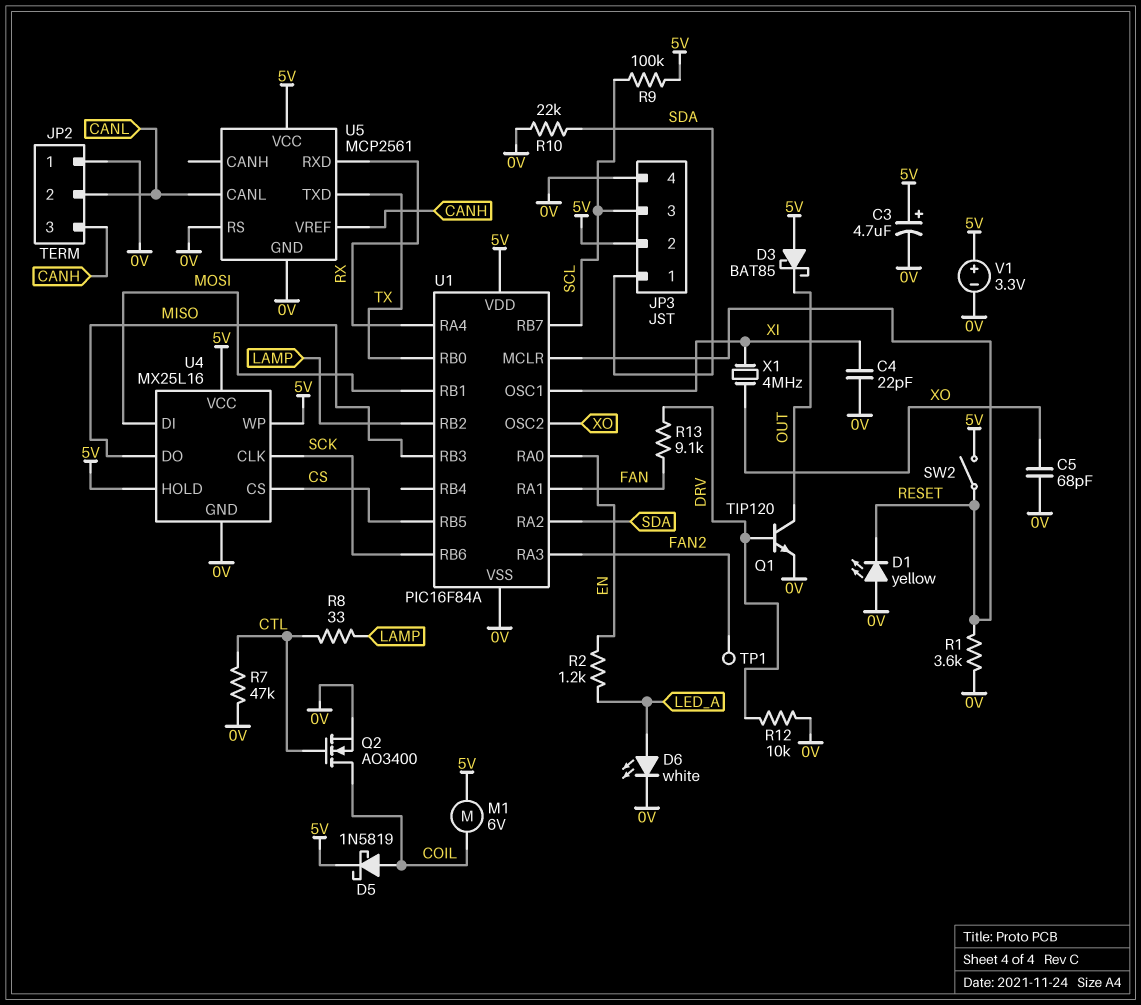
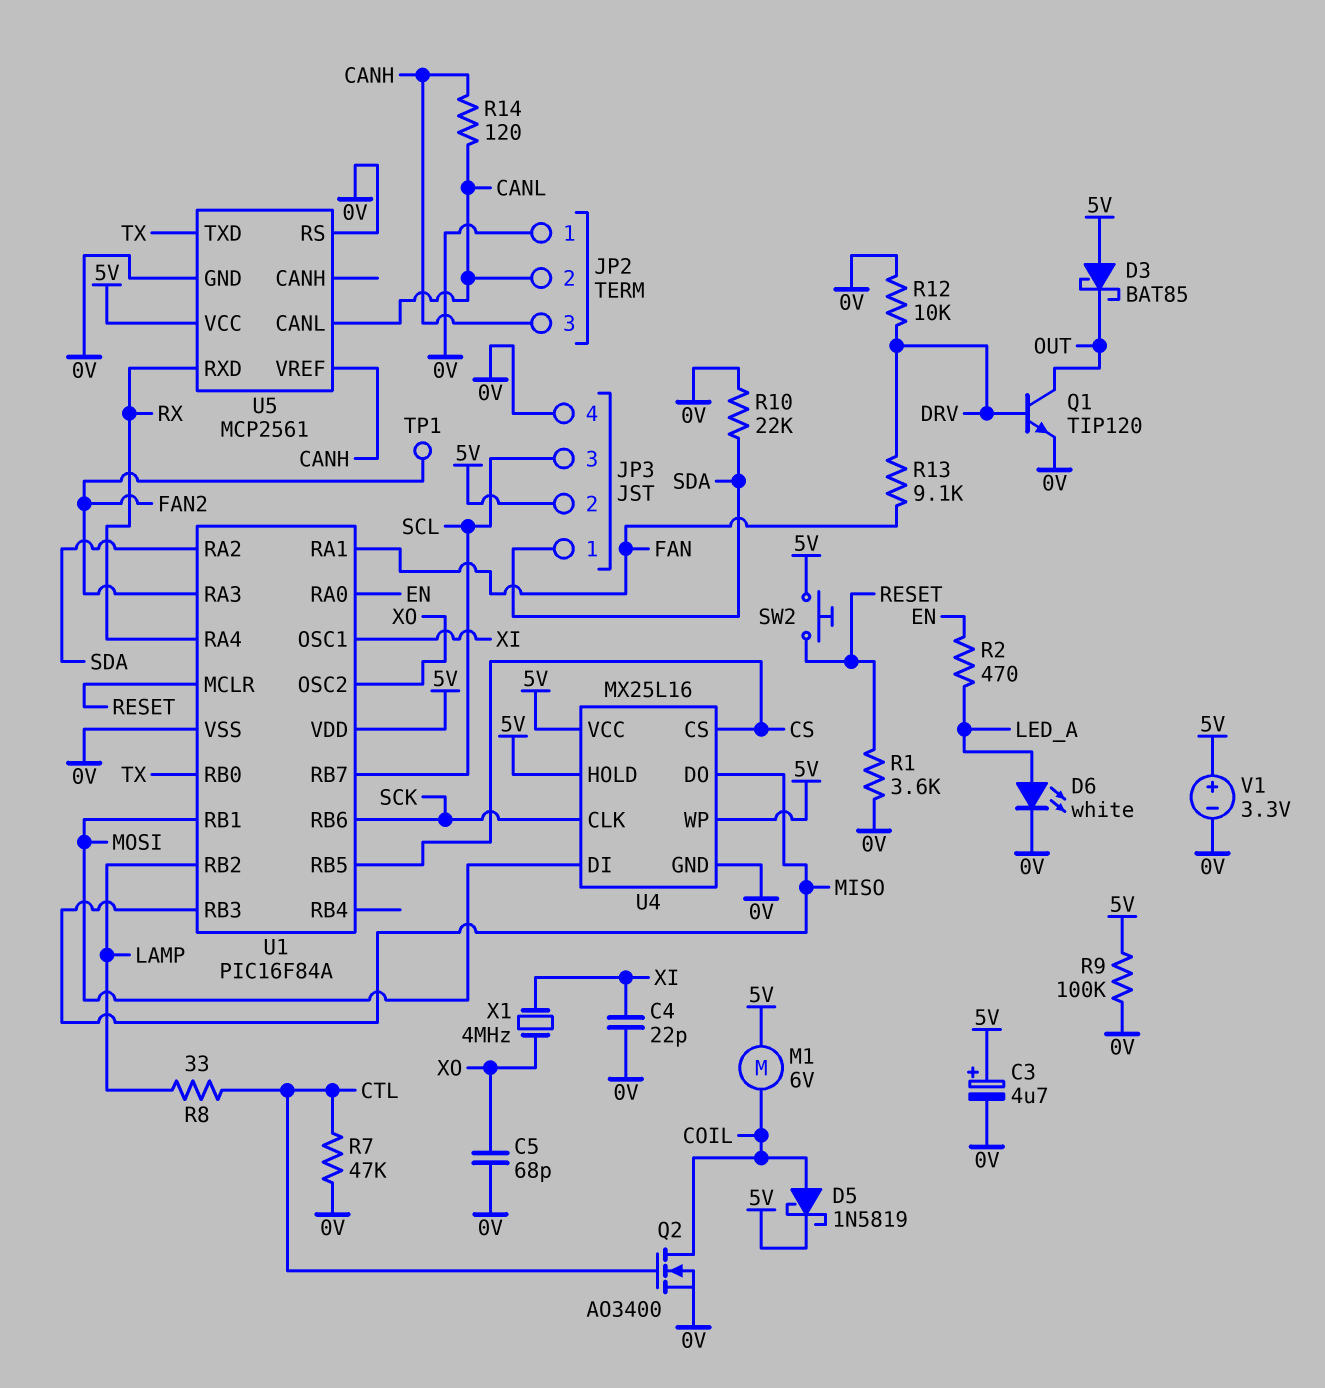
D1: LED yellow (A 0V, K RESET) -> none
R2: 1.2k (EN, LED_A) -> 470 (EN, LED_A)
R9: 100k (5V, SCL) -> 100k (0V, 5V)
R14: none -> 120 (CANH, CANL)
SW2: switch (5V, RESET) -> button (5V, RESET)

